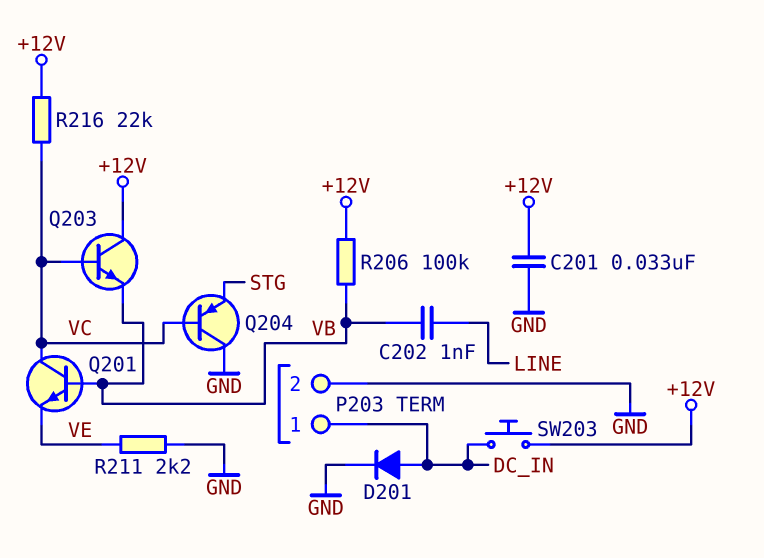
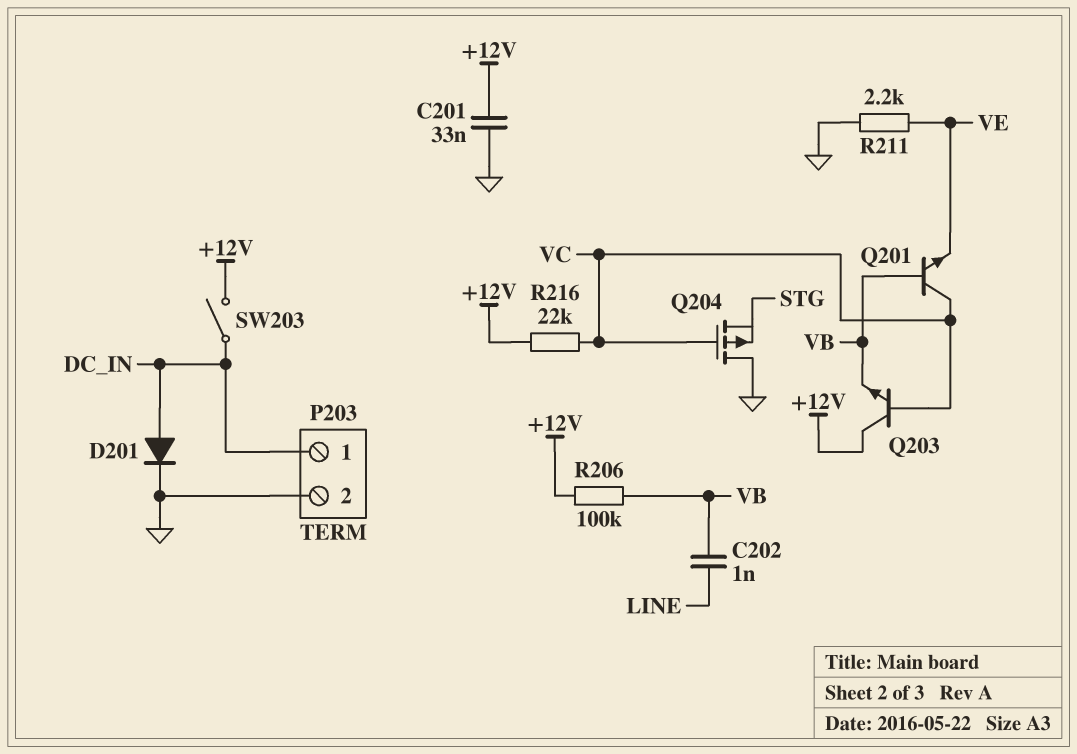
Q204: PNP (B VC, C GND, E STG) -> PMOS (G VC, D GND, S STG)
SW203: button (+12V, DC_IN) -> switch (+12V, DC_IN)

